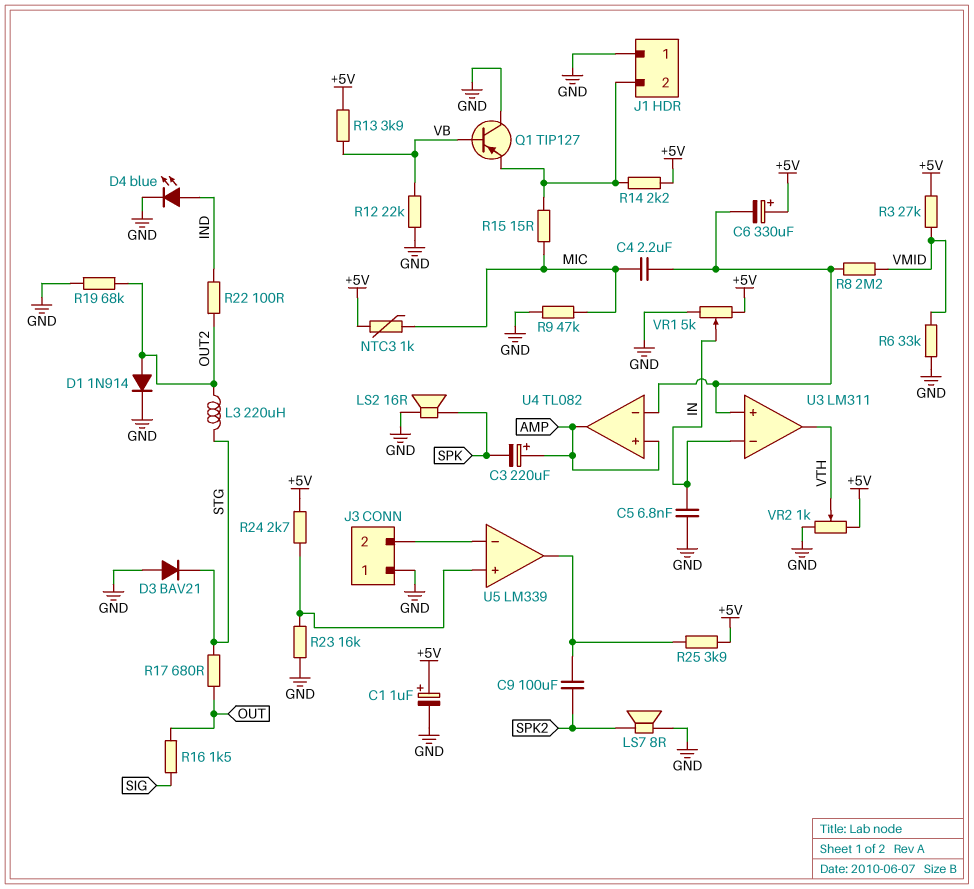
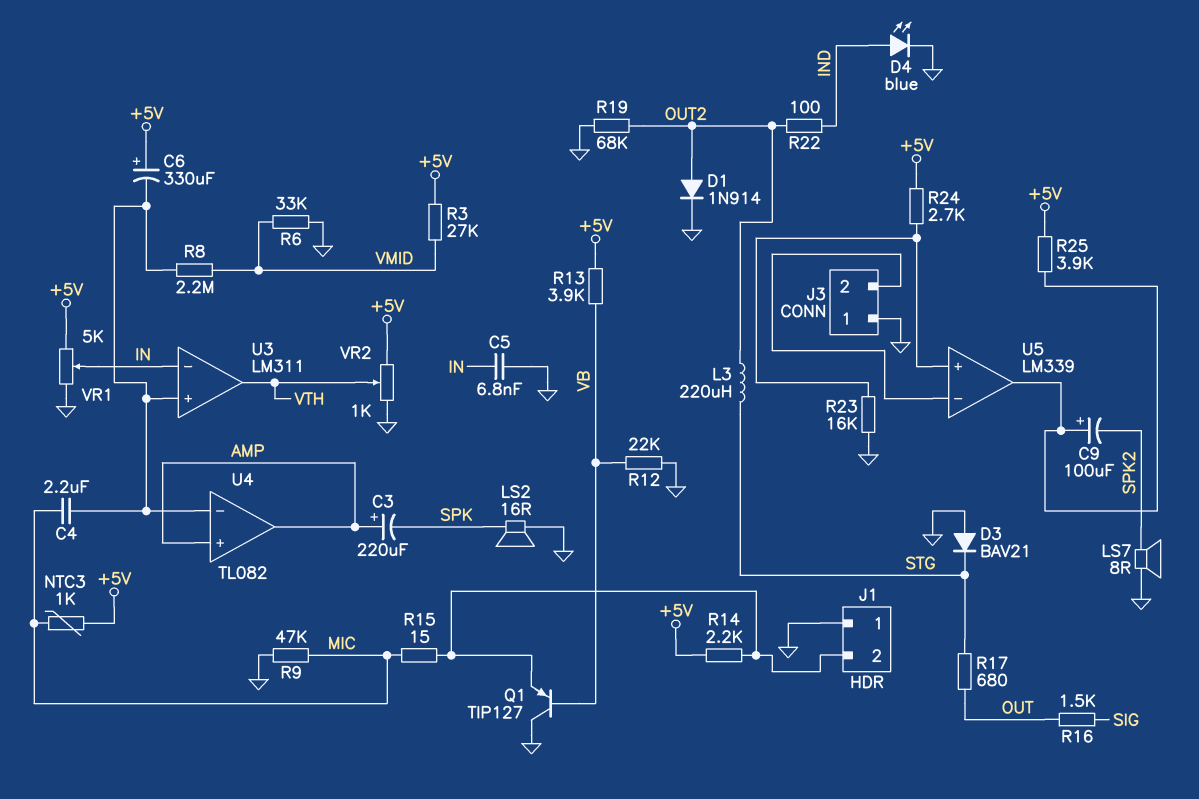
C1: 1uF (plus +5V, minus GND) -> none
C9: 100uF (SPK2, U5/out) -> 100uF (plus U5/out, minus SPK2)

